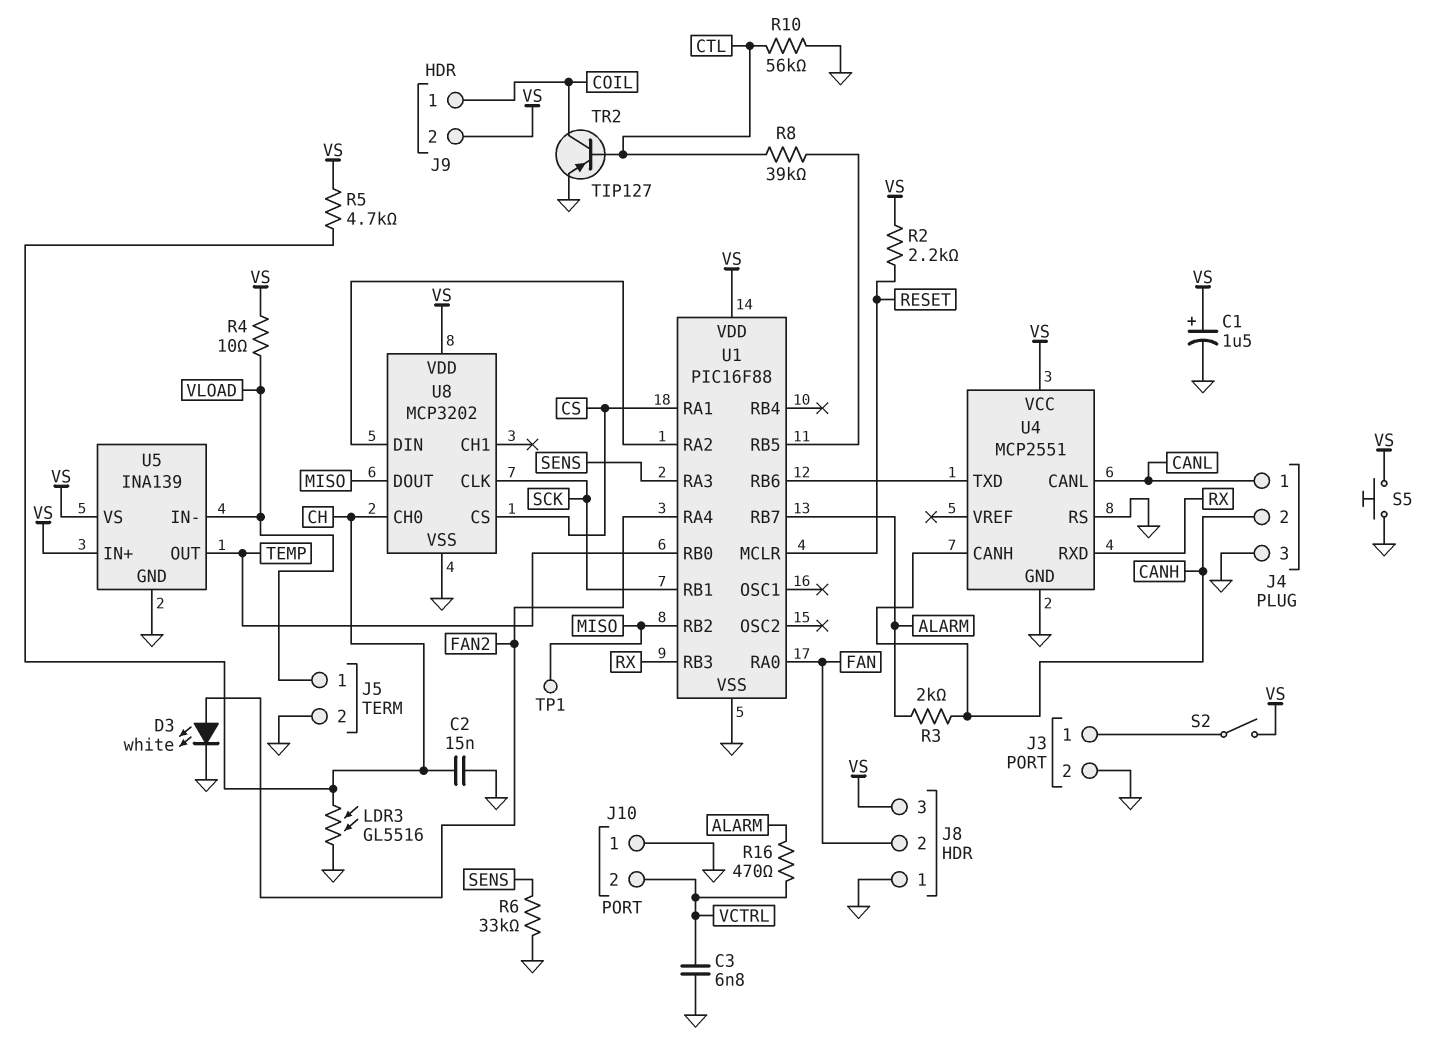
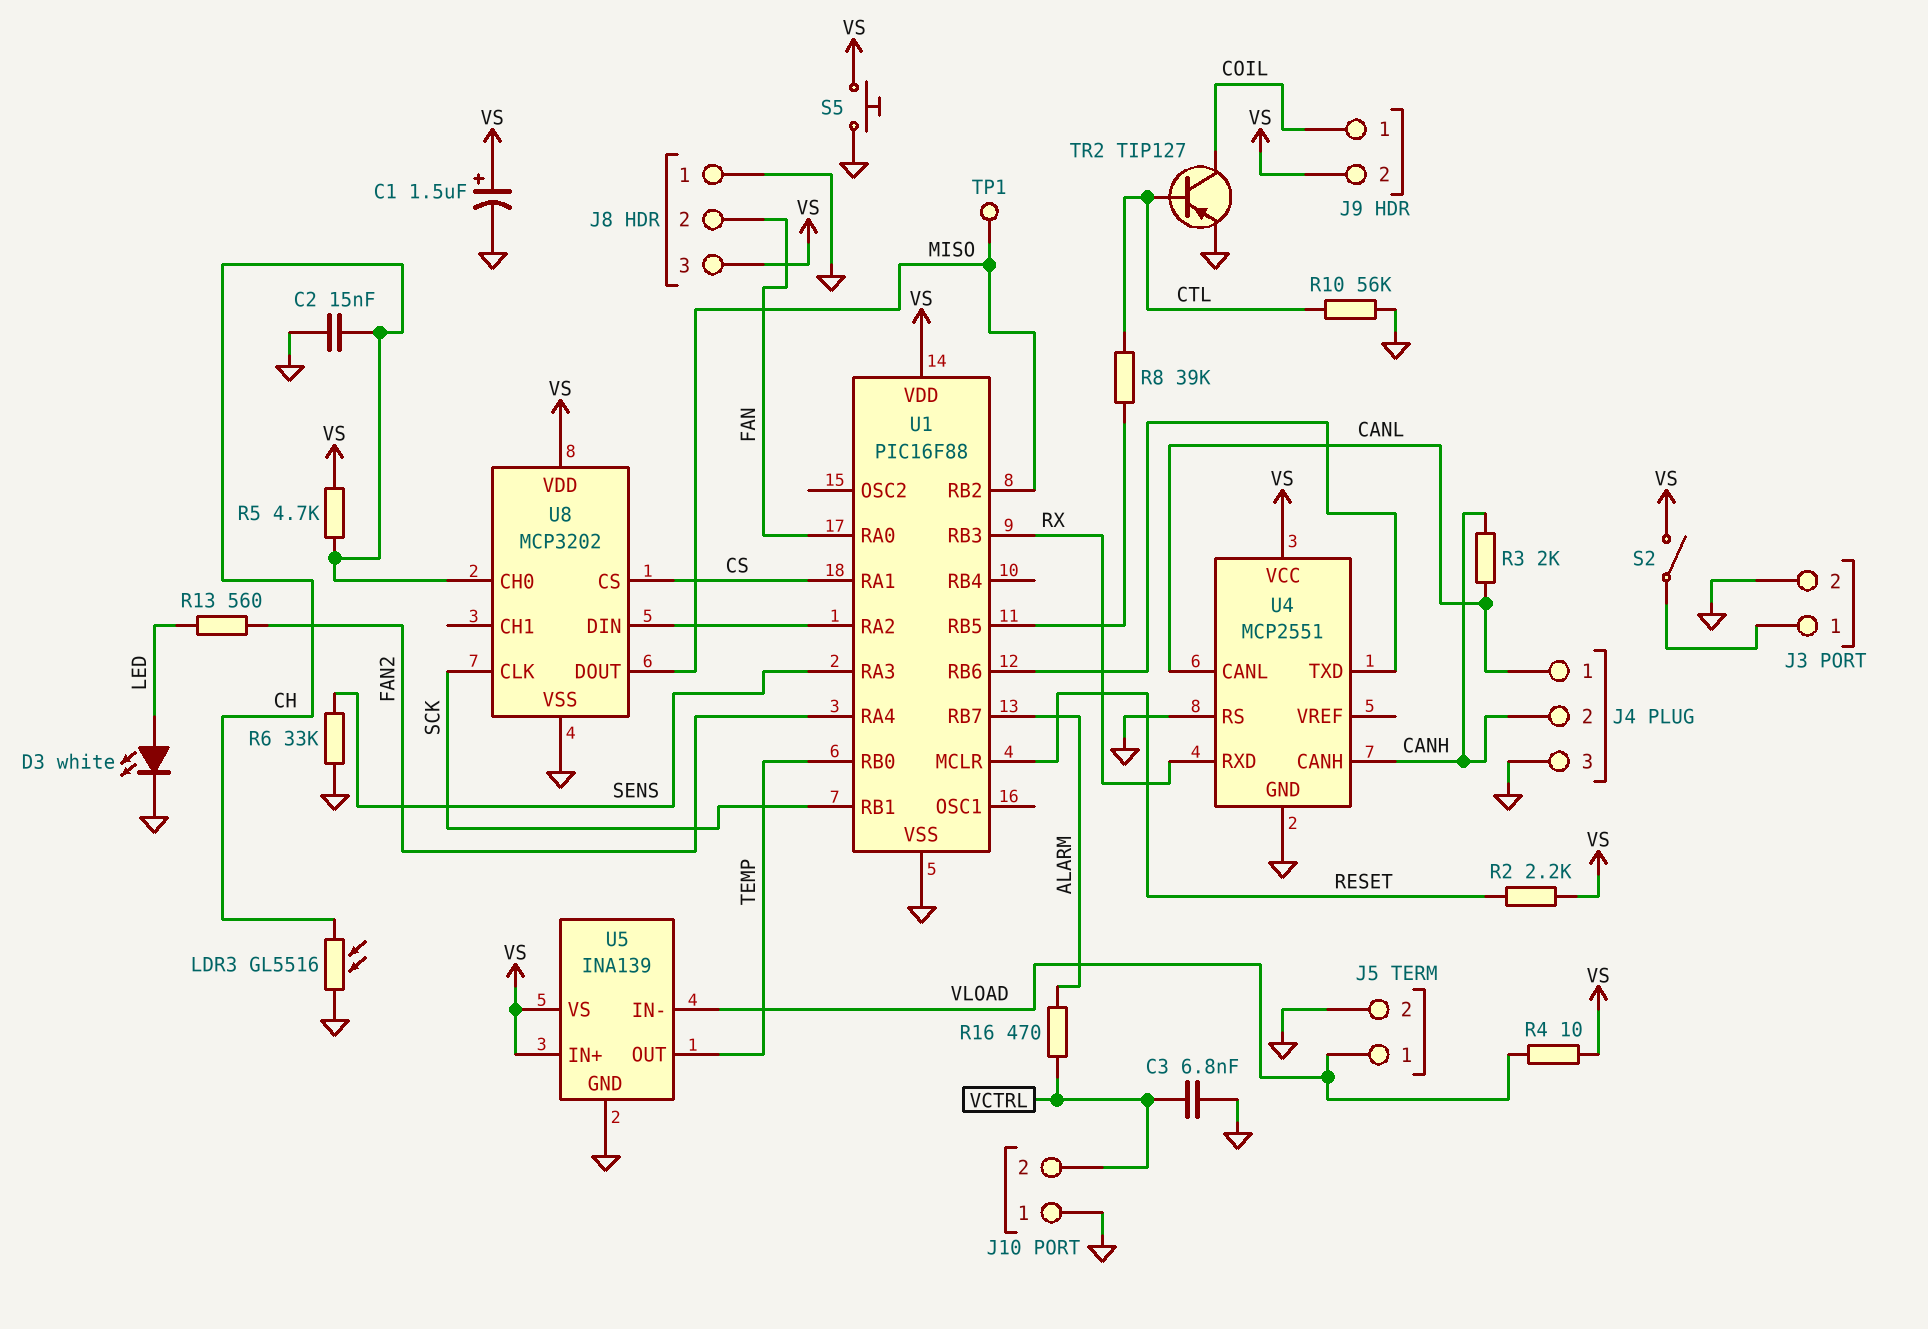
D3: LED white (A FAN2, K GND) -> LED white (A LED, K GND)
R3: 2k (ALARM, CANH) -> 2k (CANH, CANL)
R13: none -> 560 (FAN2, LED)

